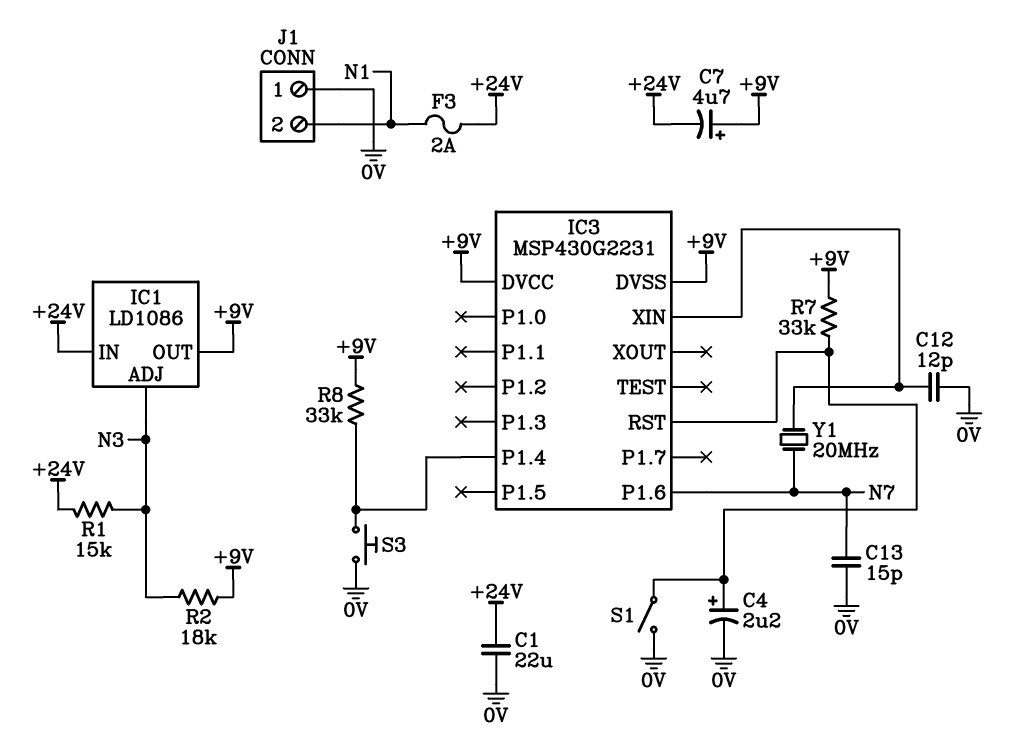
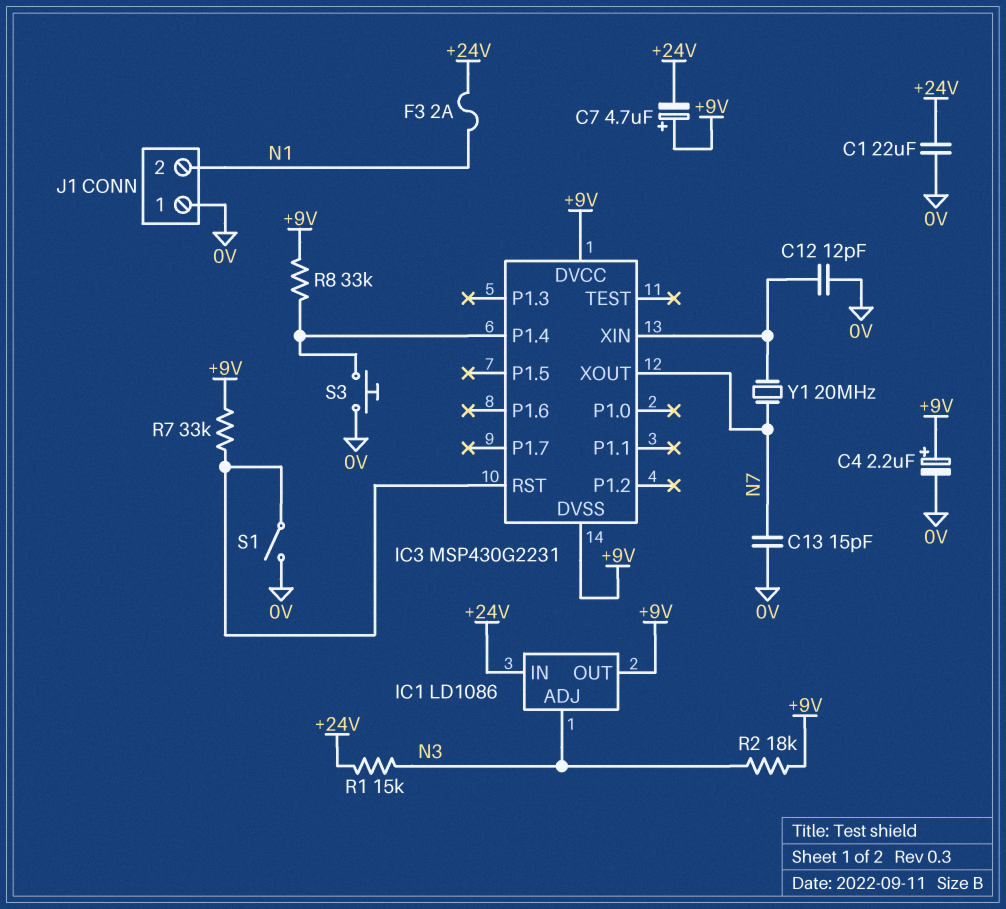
C4: 2.2uF (plus IC3/RST, minus 0V) -> 2.2uF (plus +9V, minus 0V)
IC3 pin P1.6: N7 -> none
IC3 pin XOUT: none -> N7

